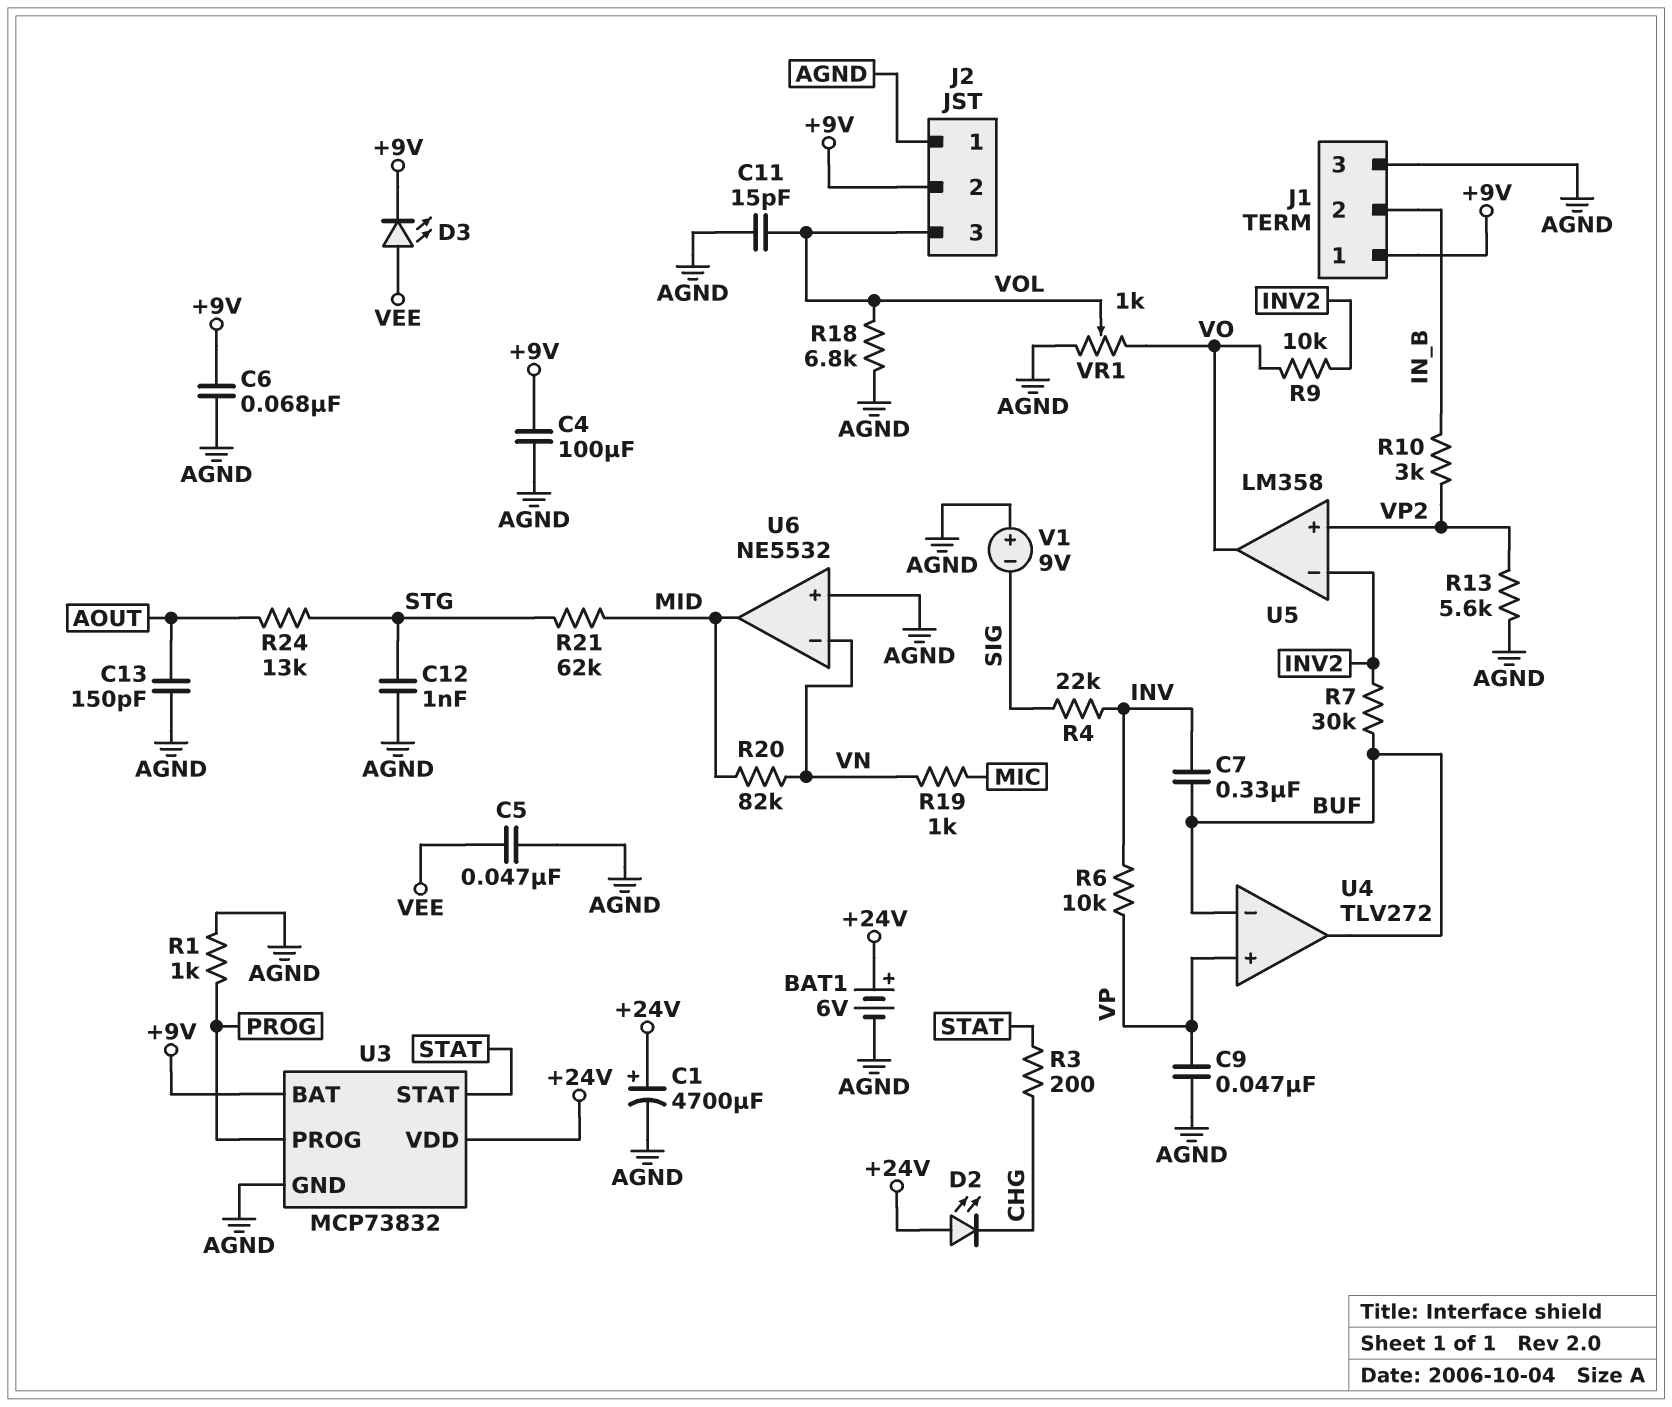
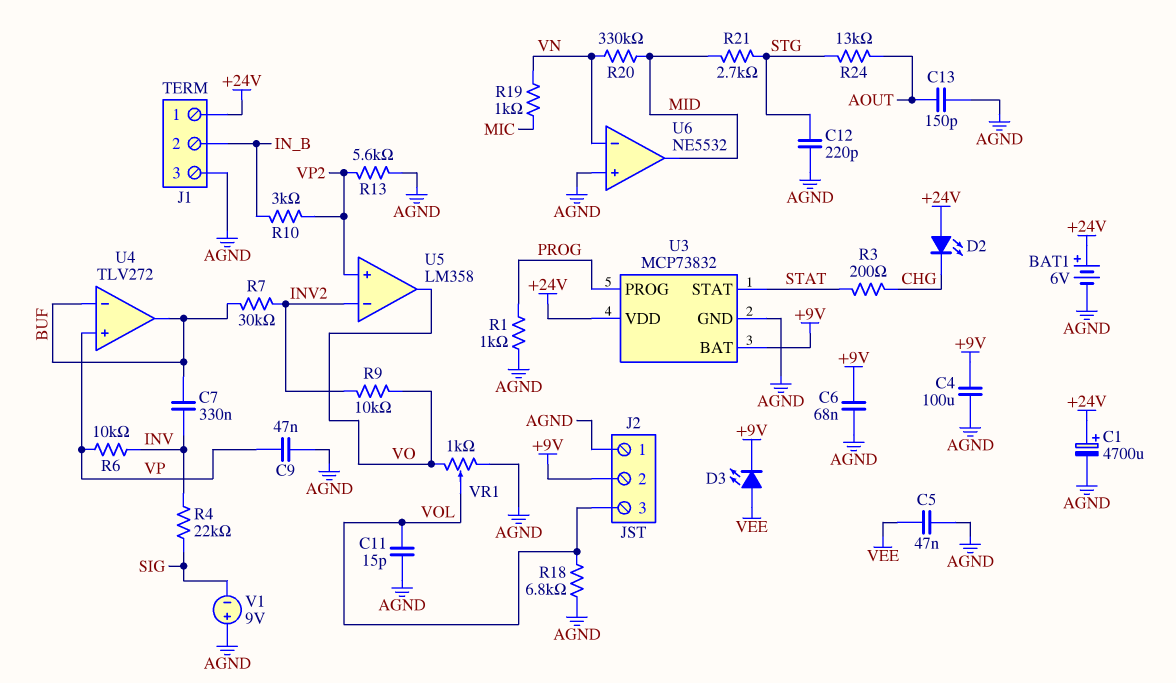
C12: 1nF (AGND, STG) -> 220pF (AGND, STG)
J1 pin 1: +9V -> +24V
R20: 82k (MID, VN) -> 330k (MID, VN)
R21: 62k (MID, STG) -> 2.7k (MID, STG)

